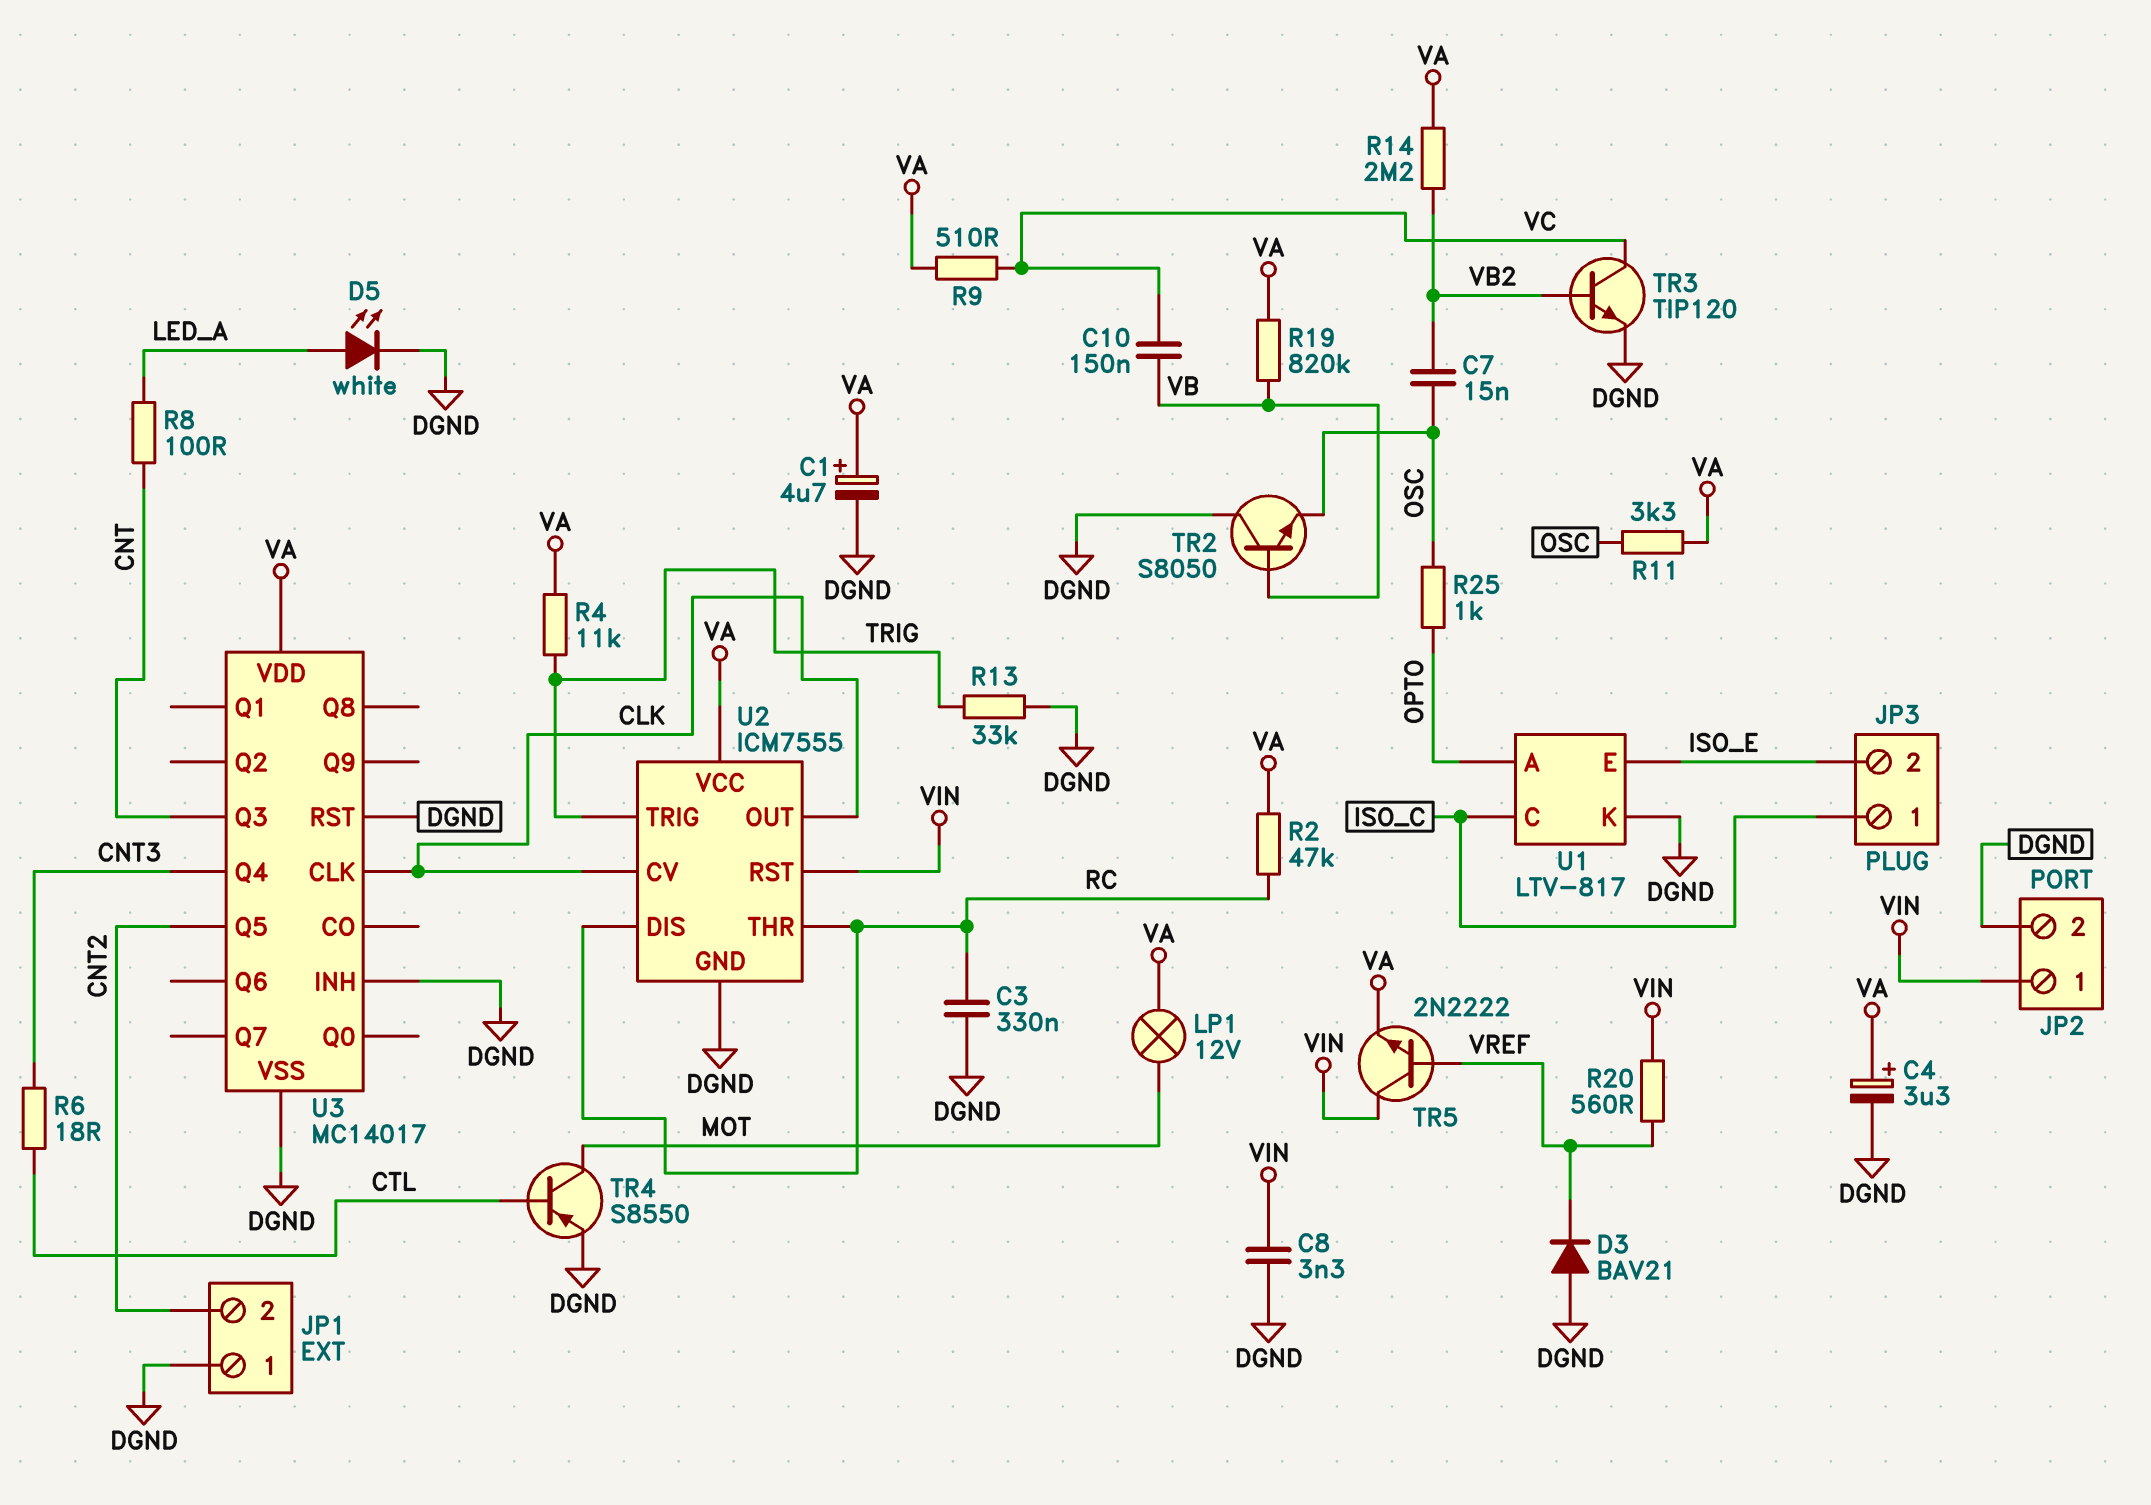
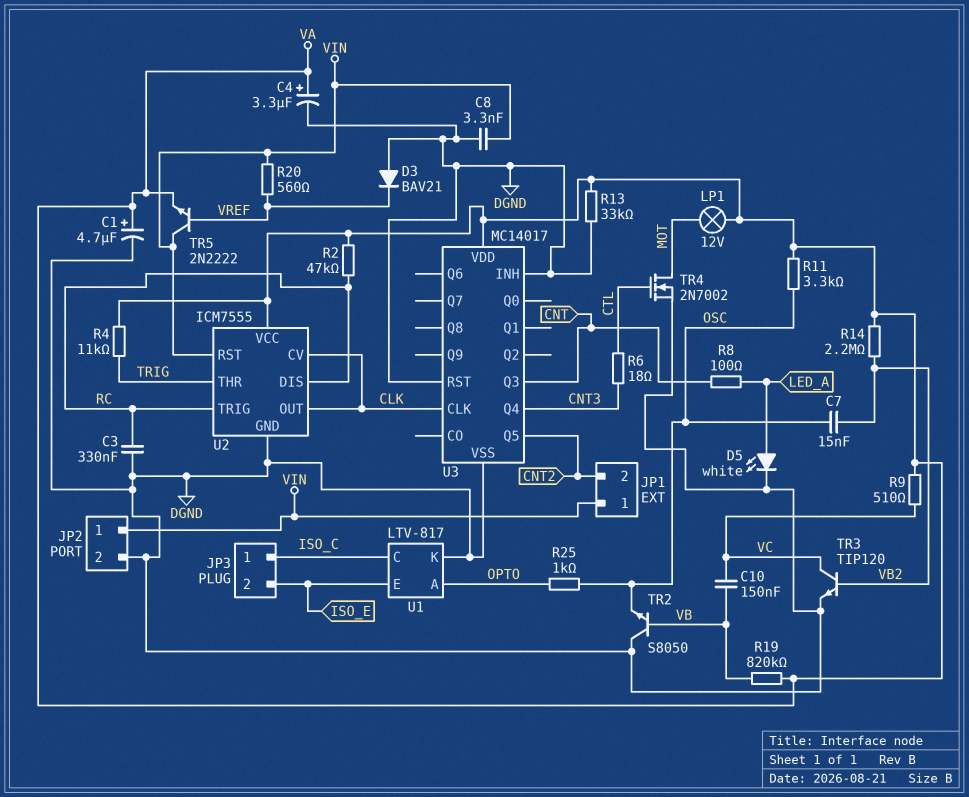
JP1 pin 1: DGND -> VIN
R13: 33k (DGND, TRIG) -> 33k (DGND, VA)
TR4: PNP S8550 (B CTL, C MOT, E DGND) -> NMOS 2N7002 (G CTL, D MOT, S DGND)
U2 pin THR: RC -> TRIG
U2 pin TRIG: TRIG -> RC

